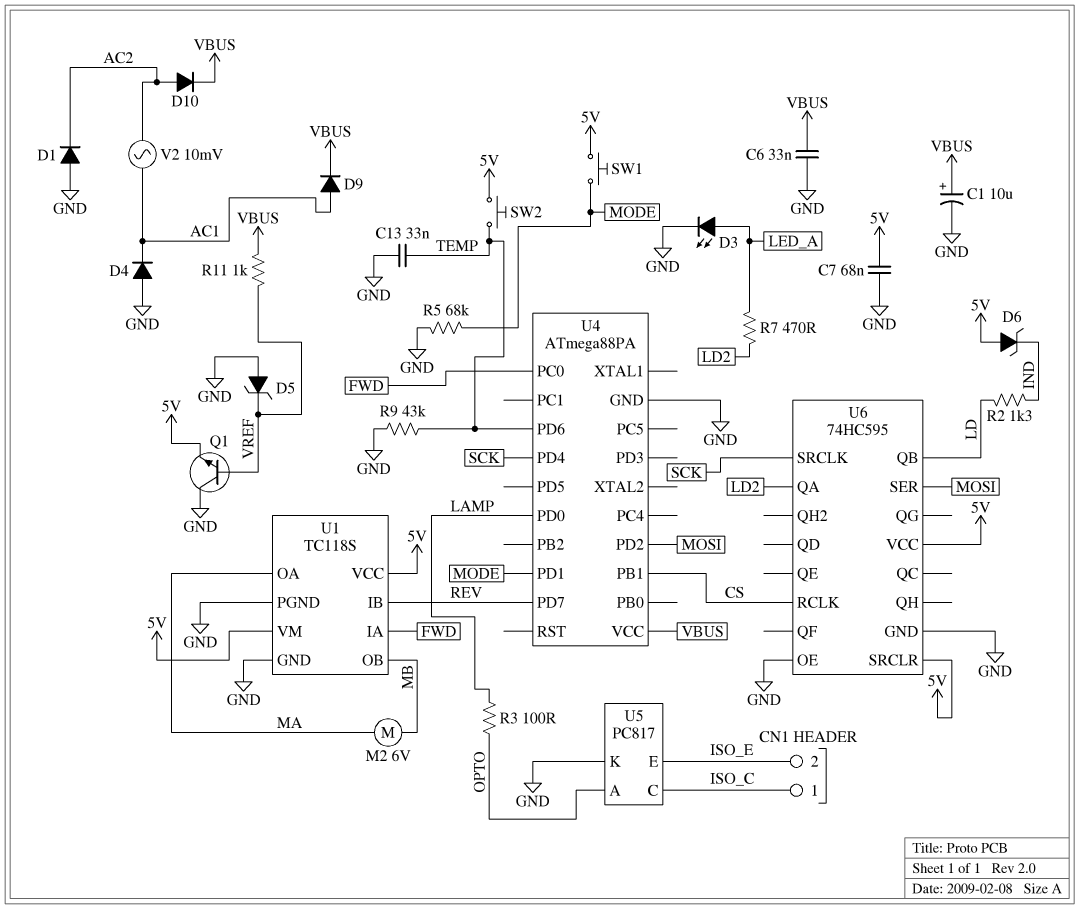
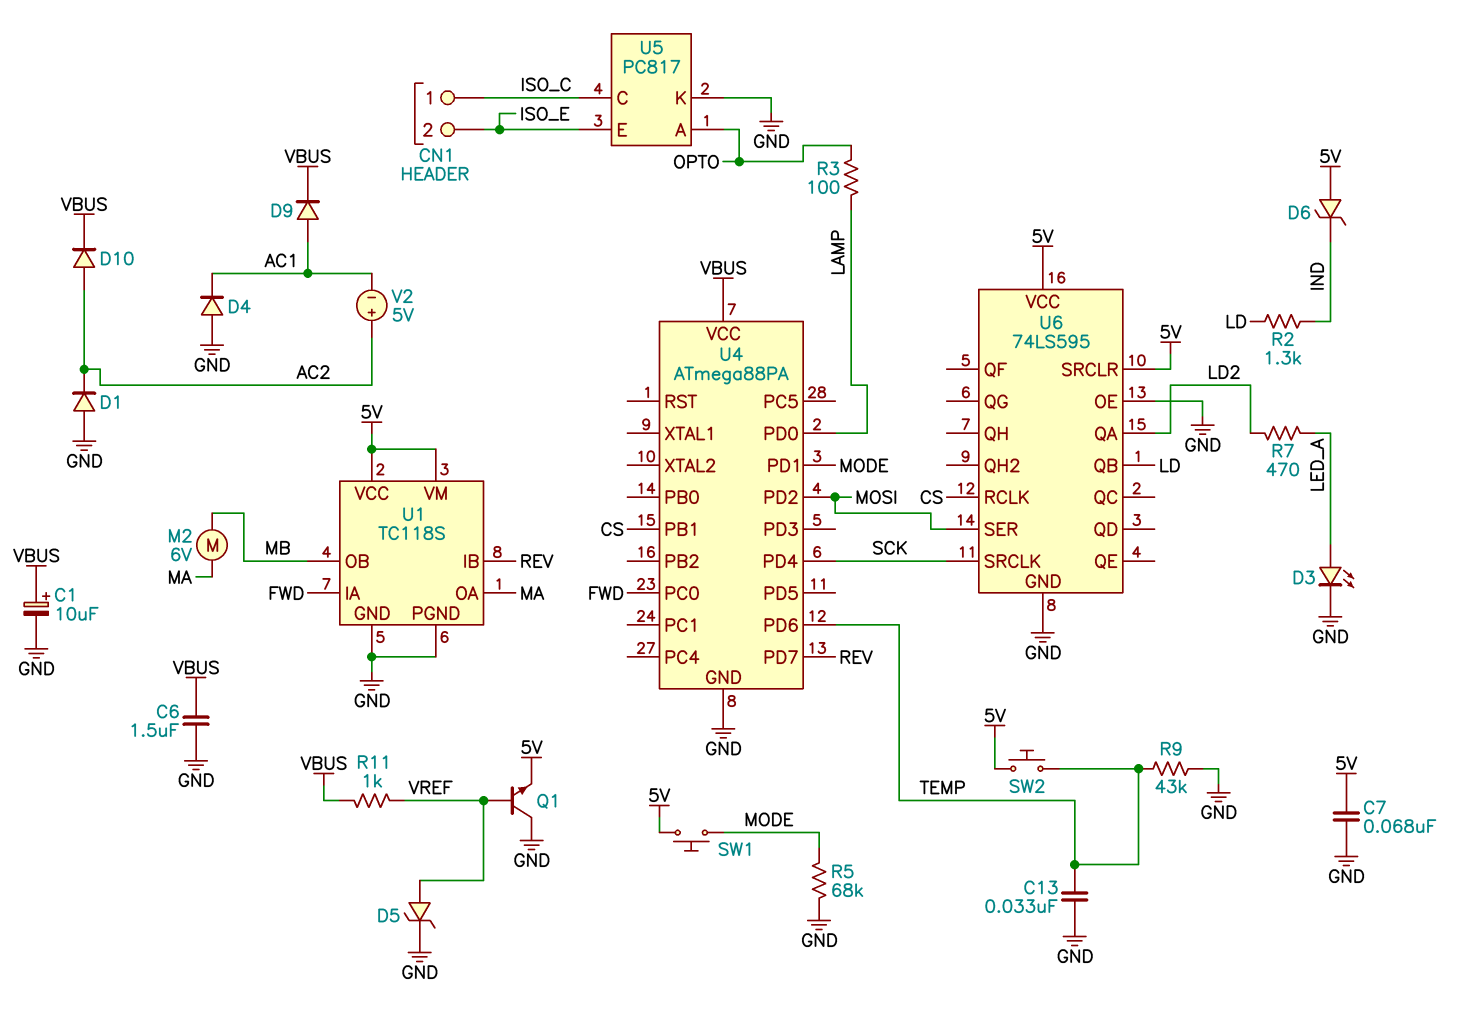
C6: 33nF (GND, VBUS) -> 1.5uF (GND, VBUS)
D5: zener (A GND, K VREF) -> zener (A VREF, K GND)
U6: 74HC595 -> 74LS595
V2: AC 10mV (AC1, AC2) -> 5V (plus AC2, minus AC1)

